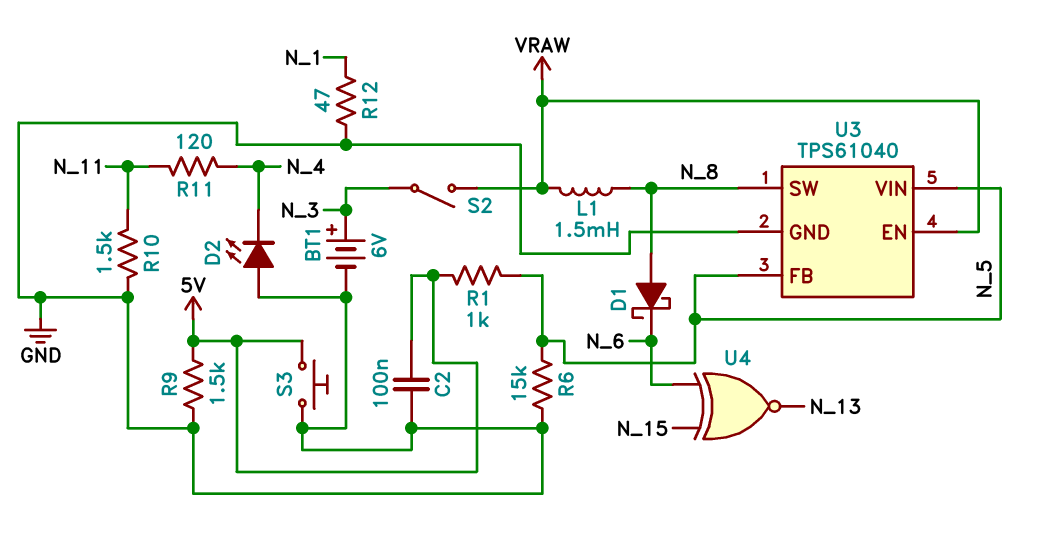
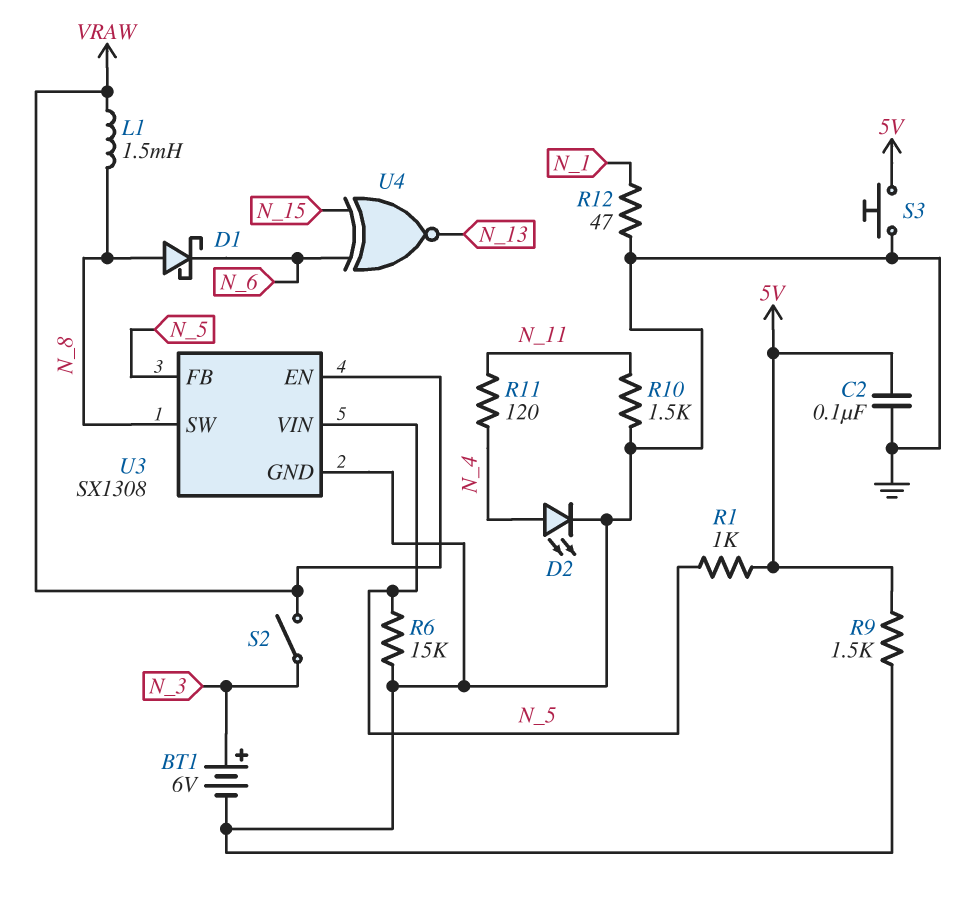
D2: LED (A GND, K N_4) -> LED (A N_4, K GND)
U3: TPS61040 -> SX1308

